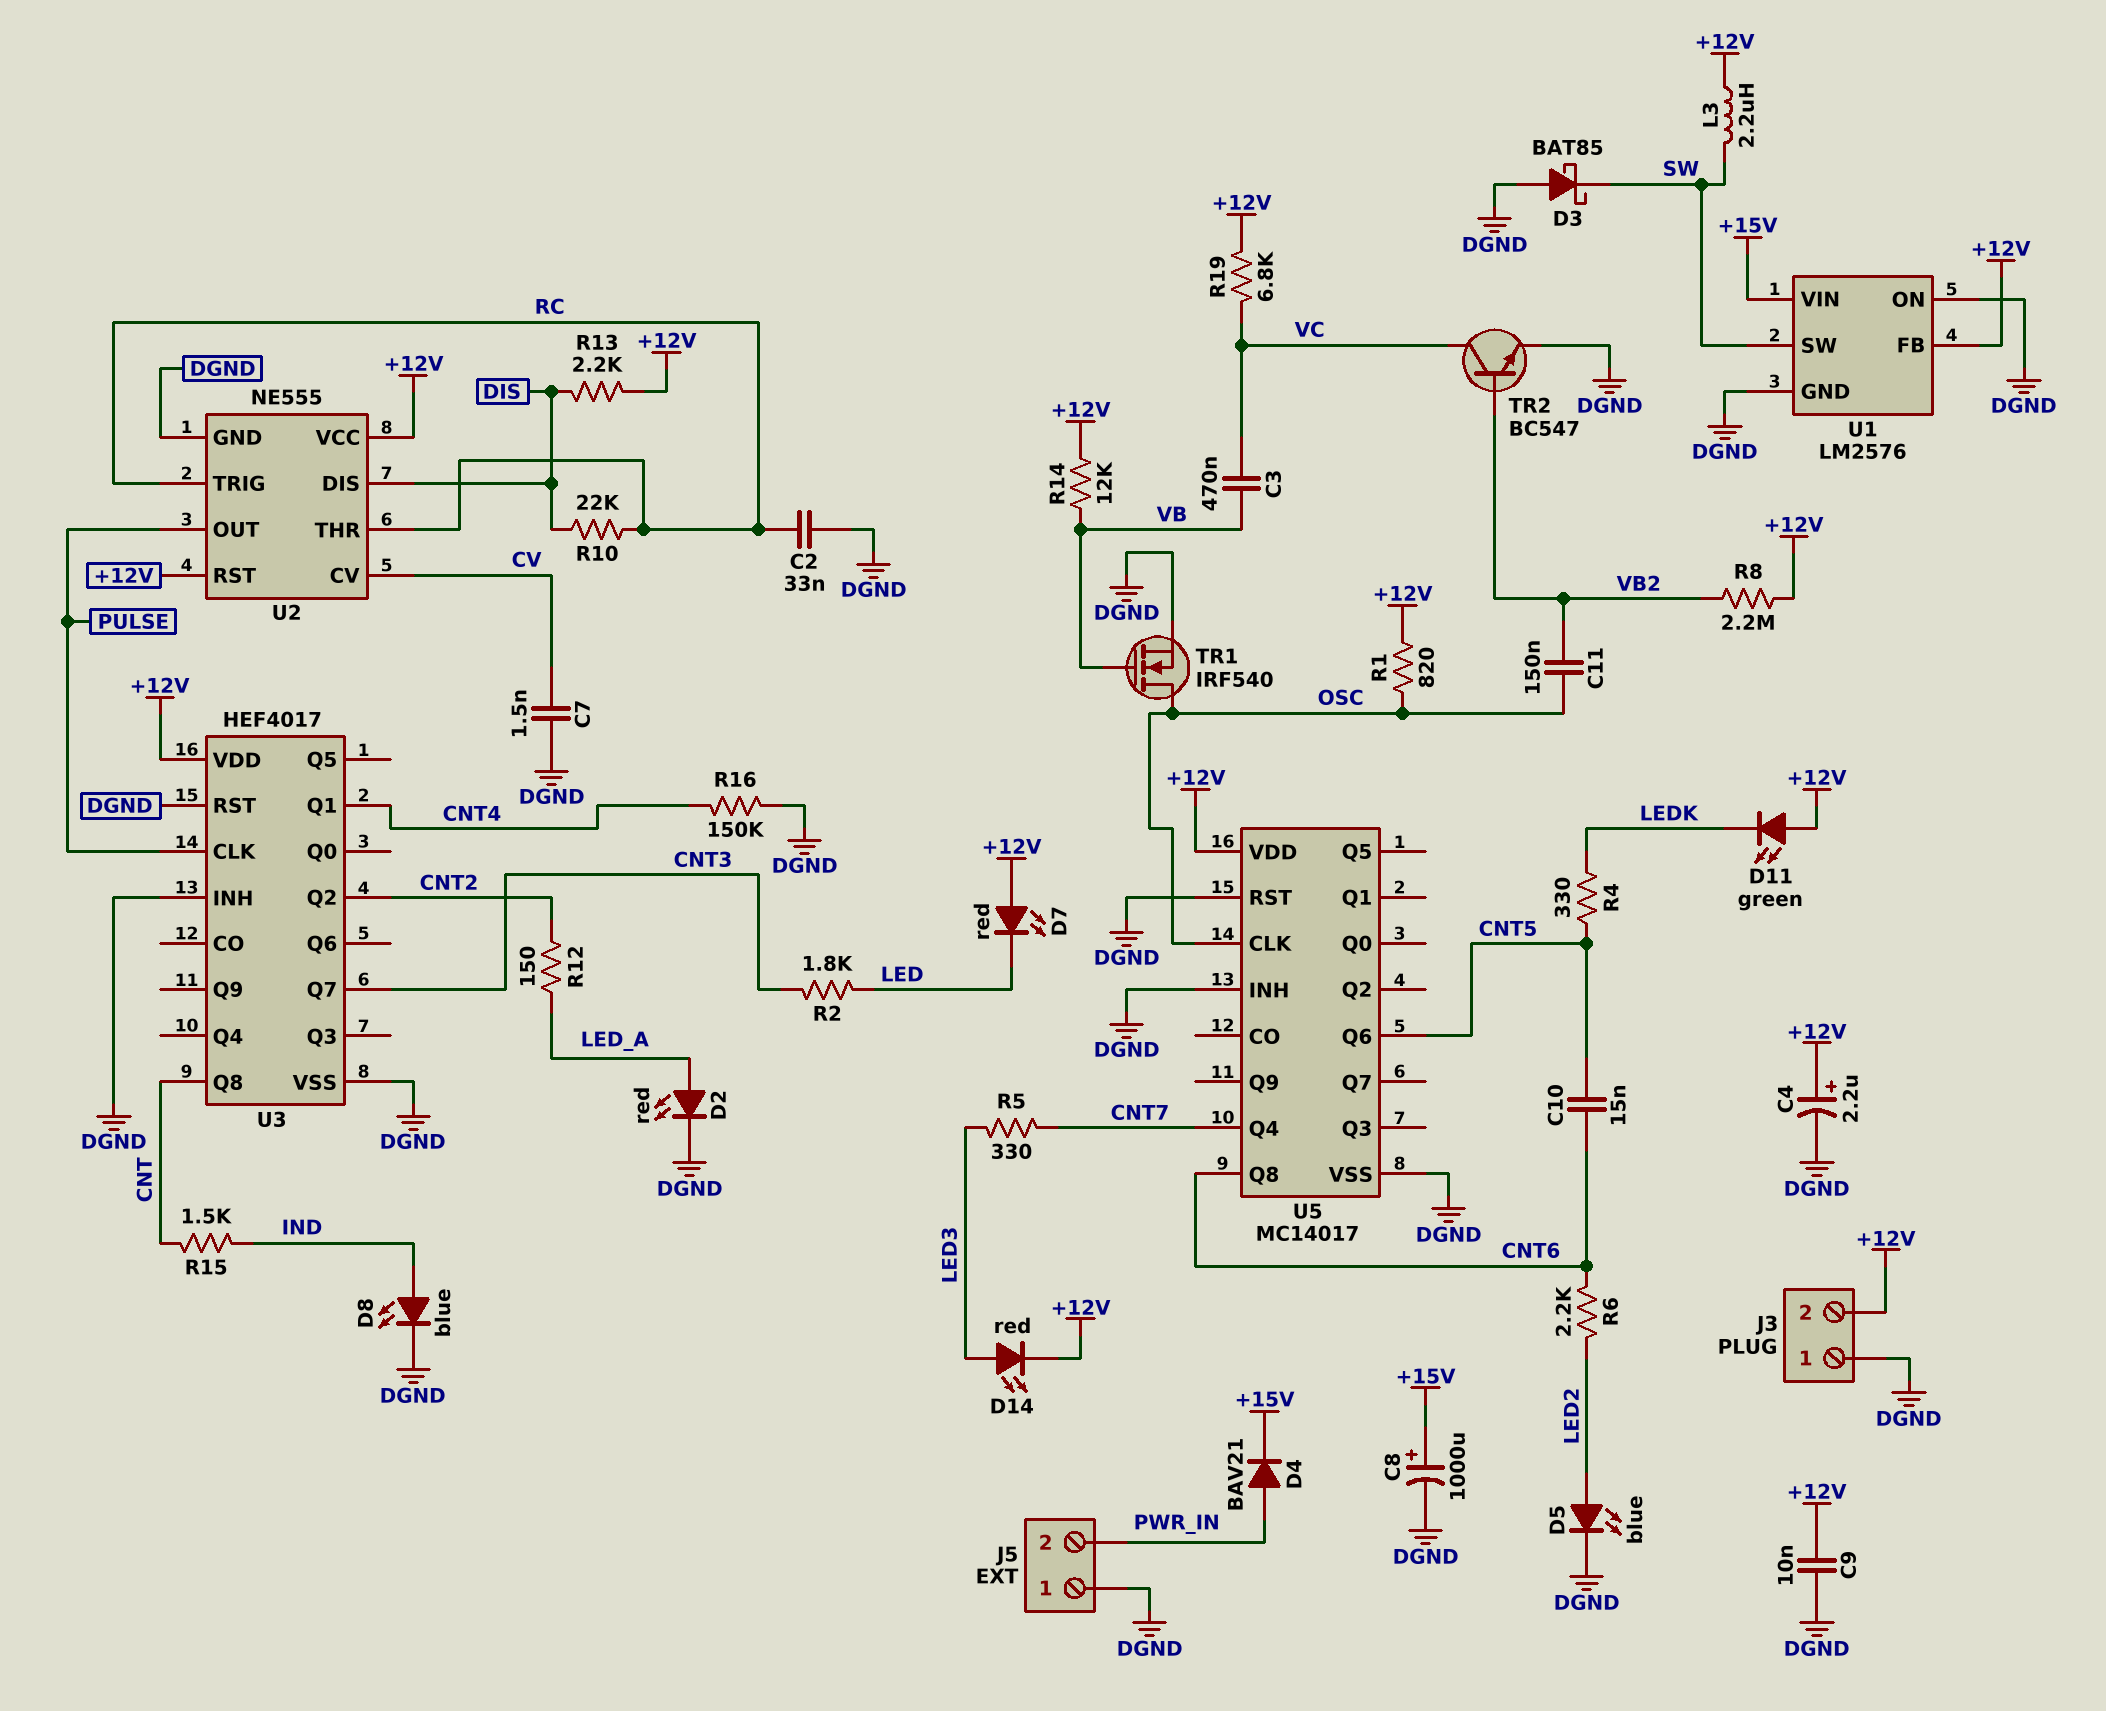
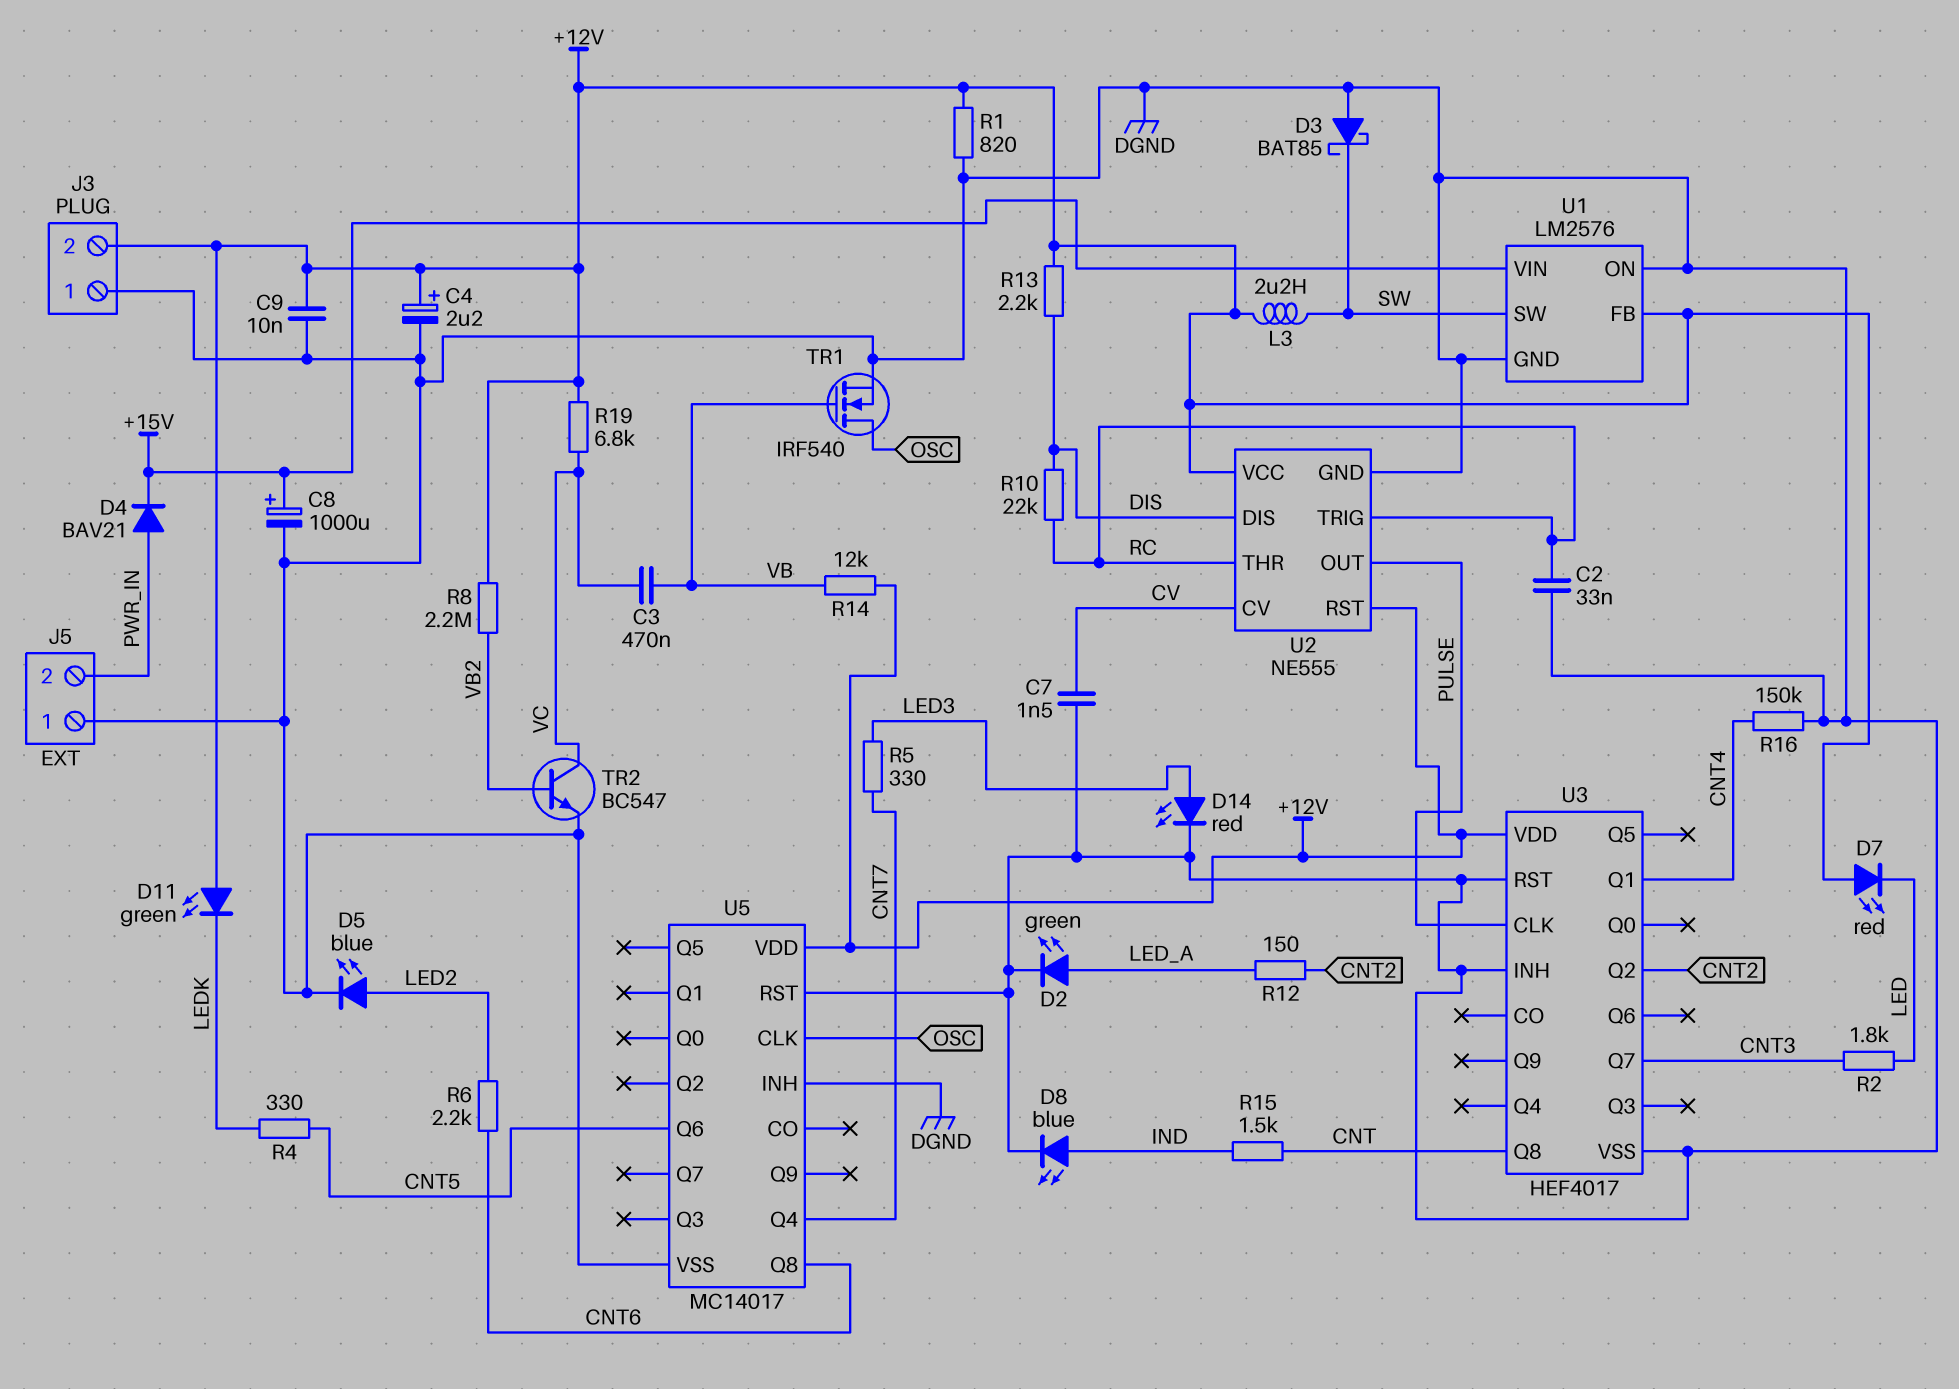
C10: 15nF (CNT5, CNT6) -> none
C11: 150nF (OSC, VB2) -> none
D2: LED red (A LED_A, K DGND) -> LED green (A LED_A, K DGND)
D14: LED red (A LED3, K +12V) -> LED red (A LED3, K DGND)
R1: 820 (+12V, OSC) -> 820 (+12V, DGND)

